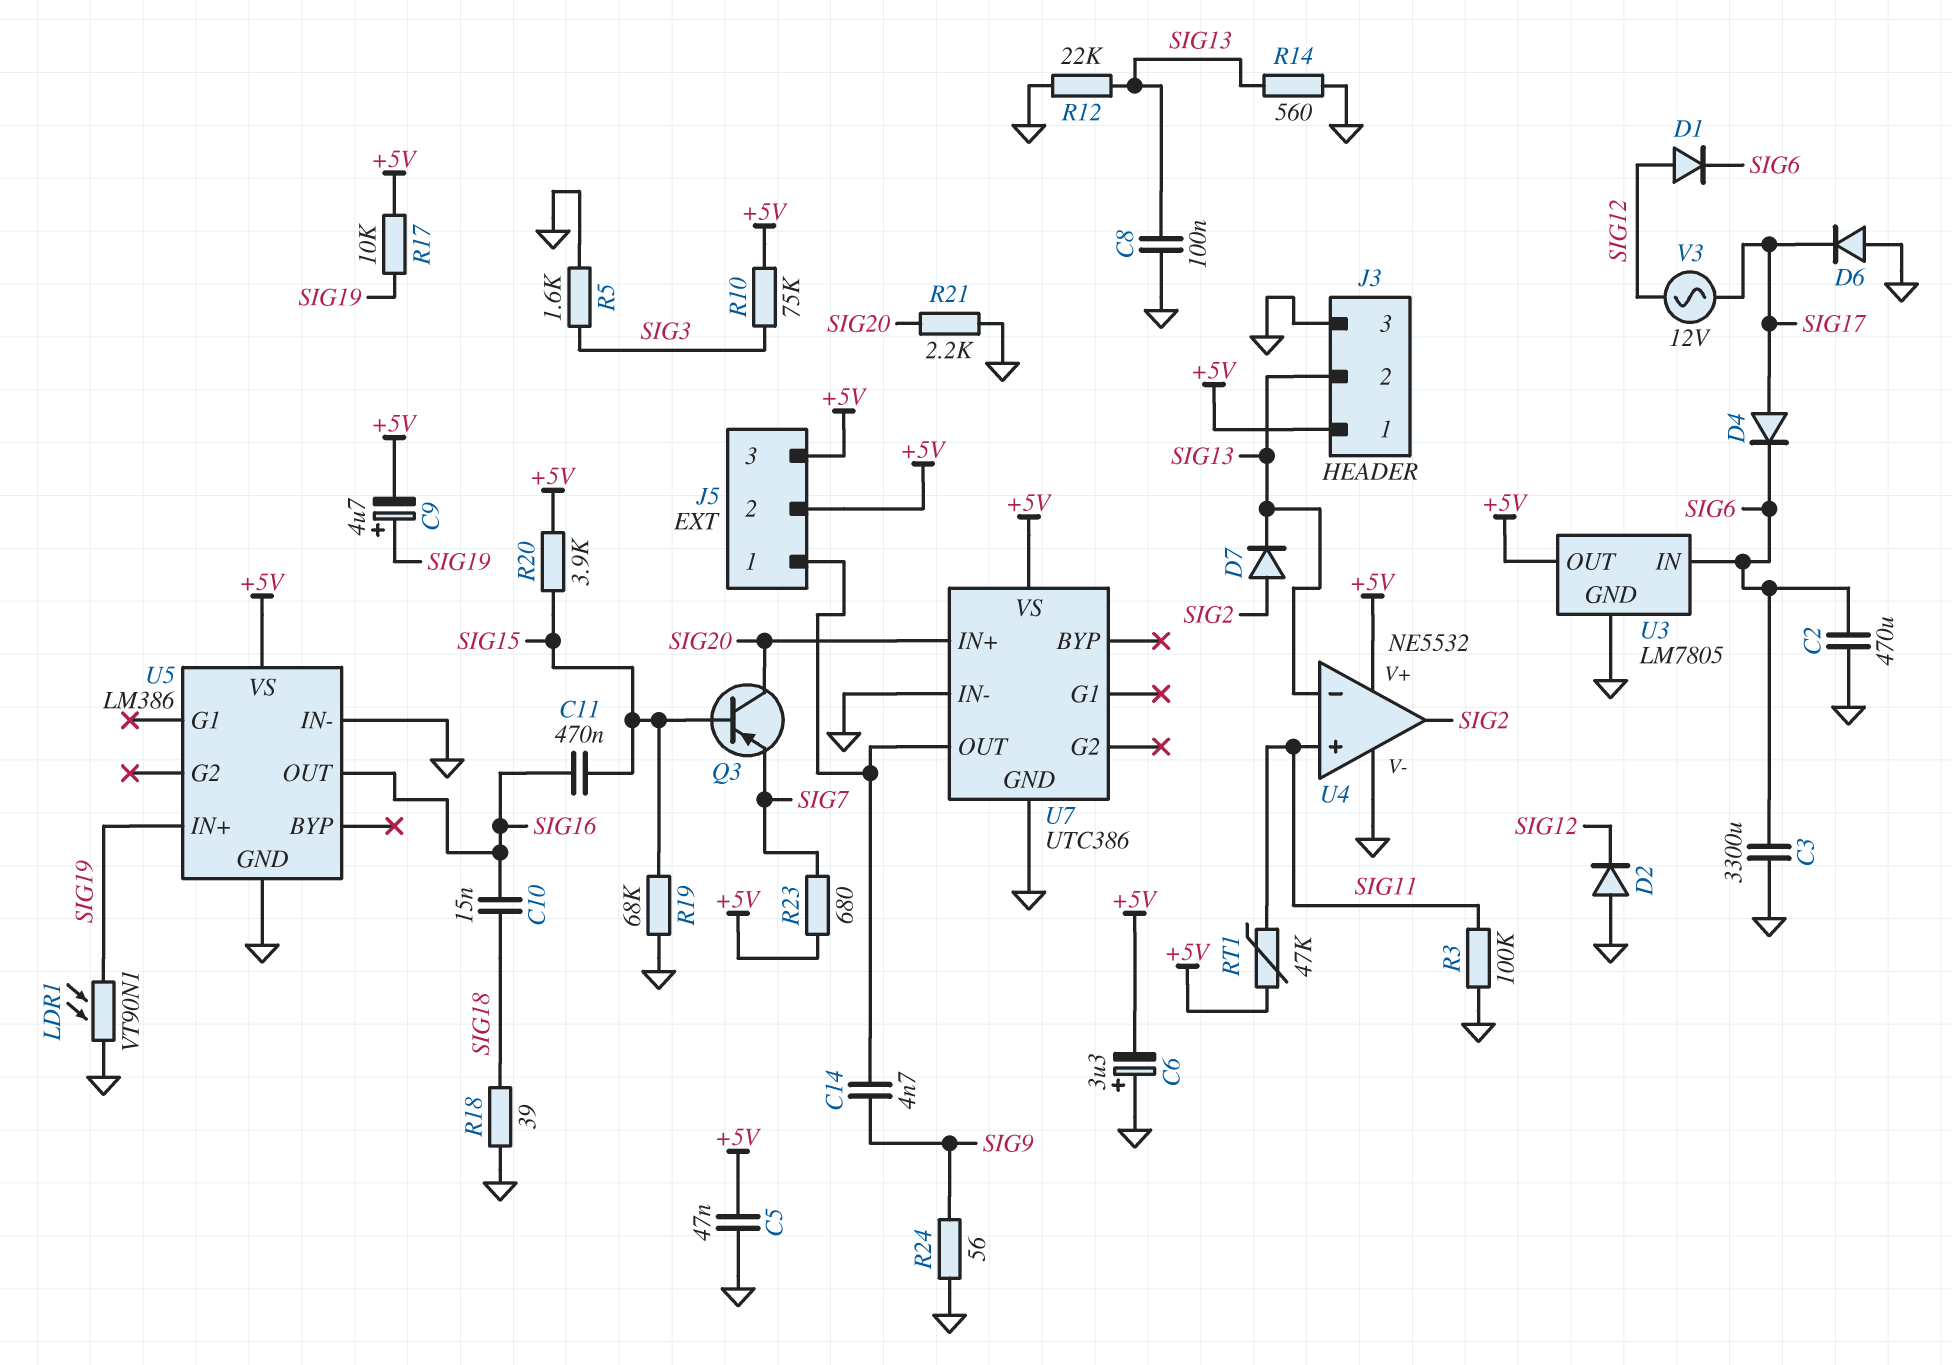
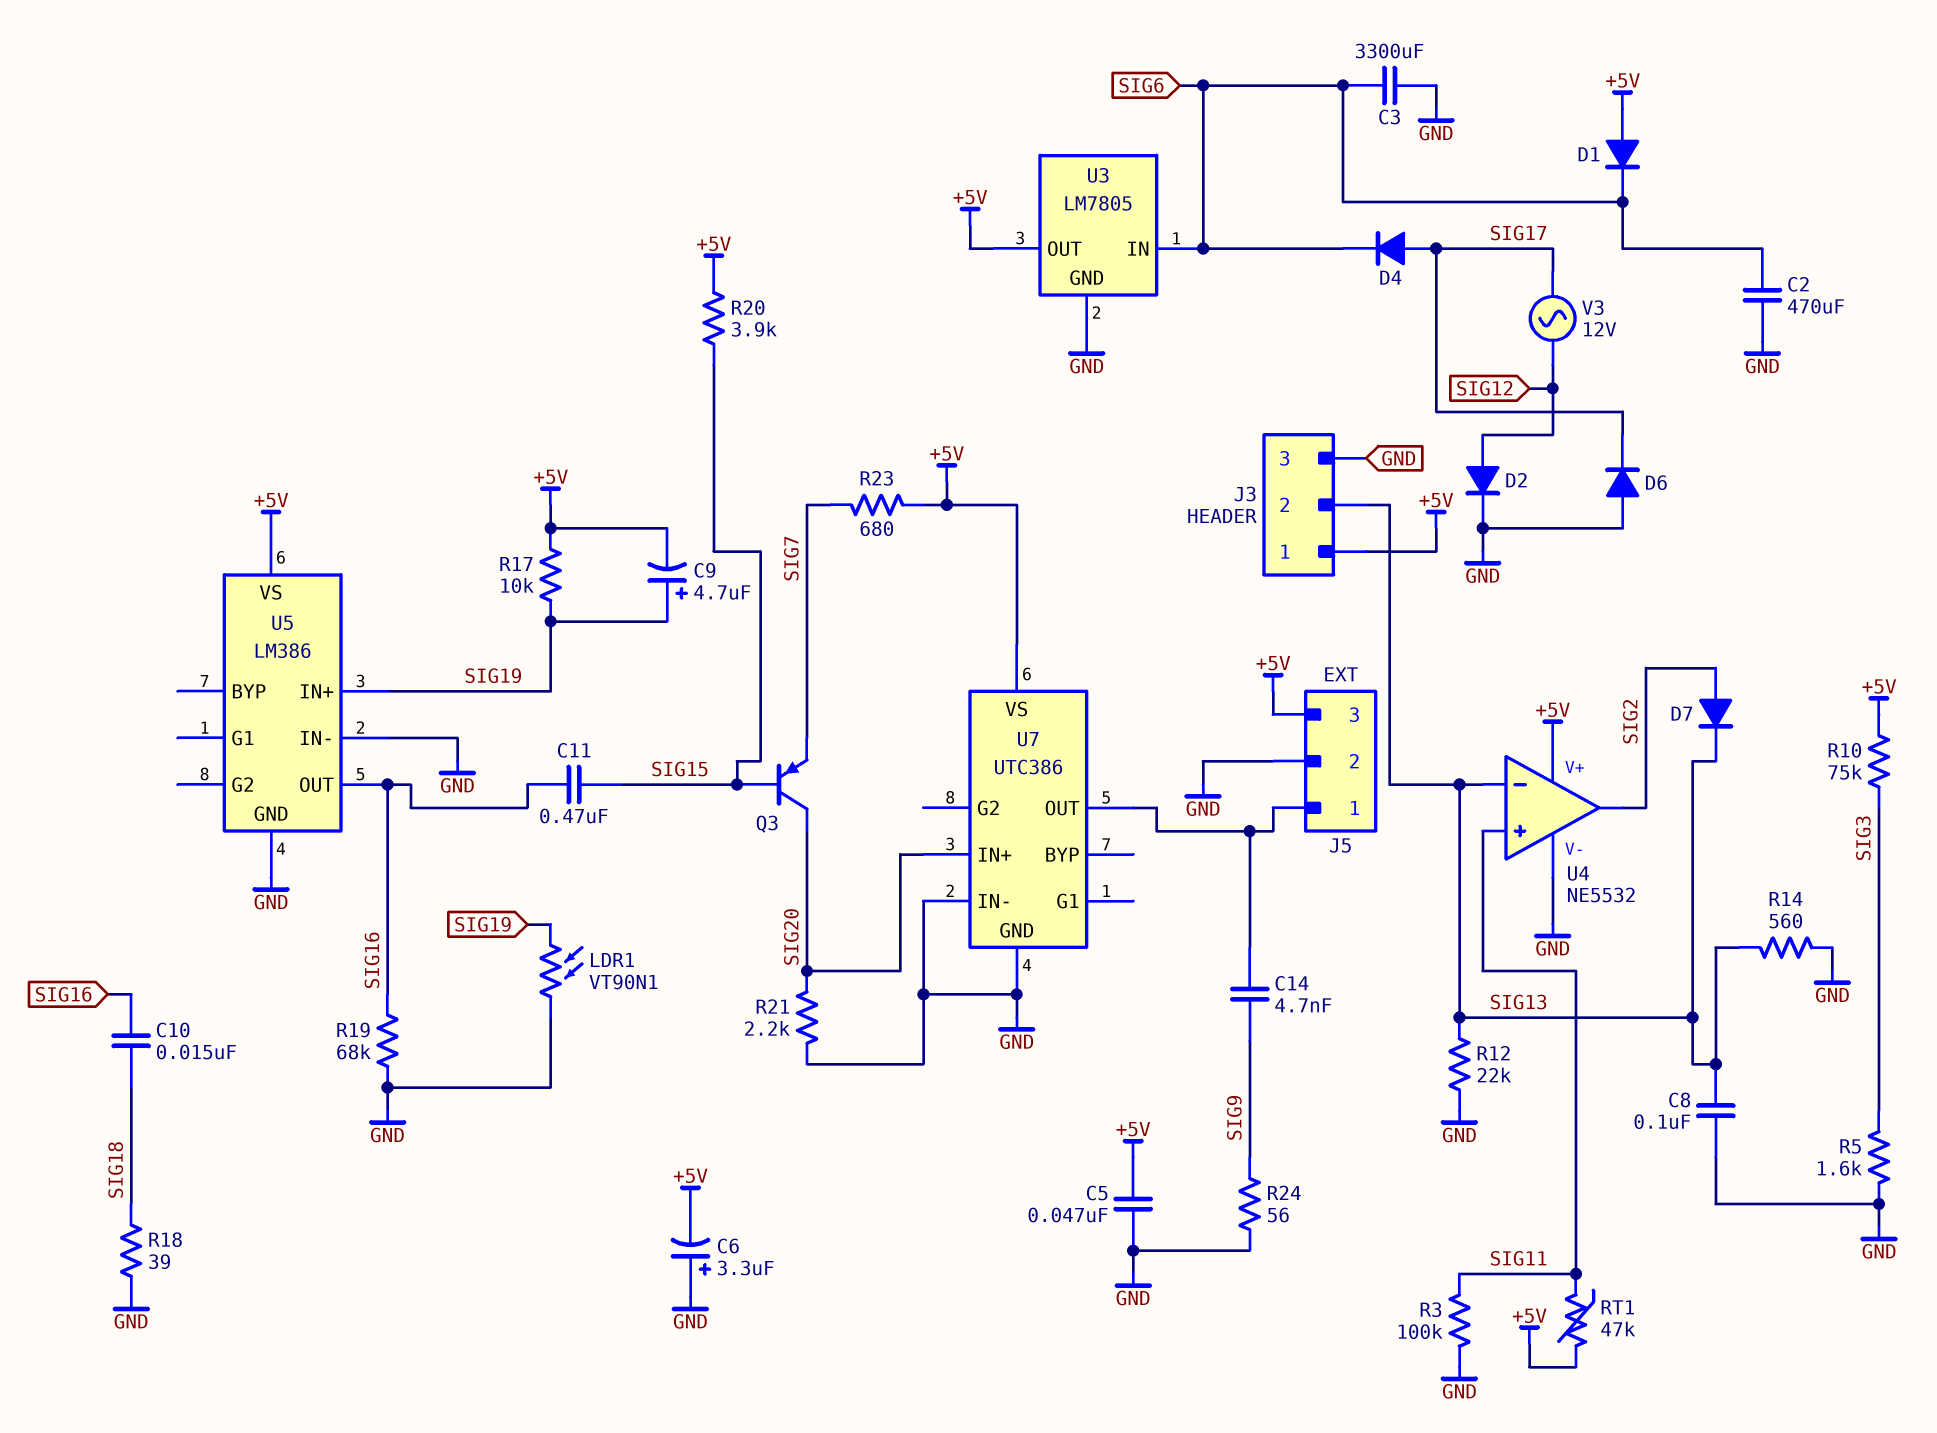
D1: diode (A SIG12, K SIG6) -> diode (A +5V, K SIG6)
D2: diode (A GND, K SIG12) -> diode (A SIG12, K GND)
J5 pin 2: +5V -> GND
R19: 68k (GND, SIG15) -> 68k (GND, SIG16)

